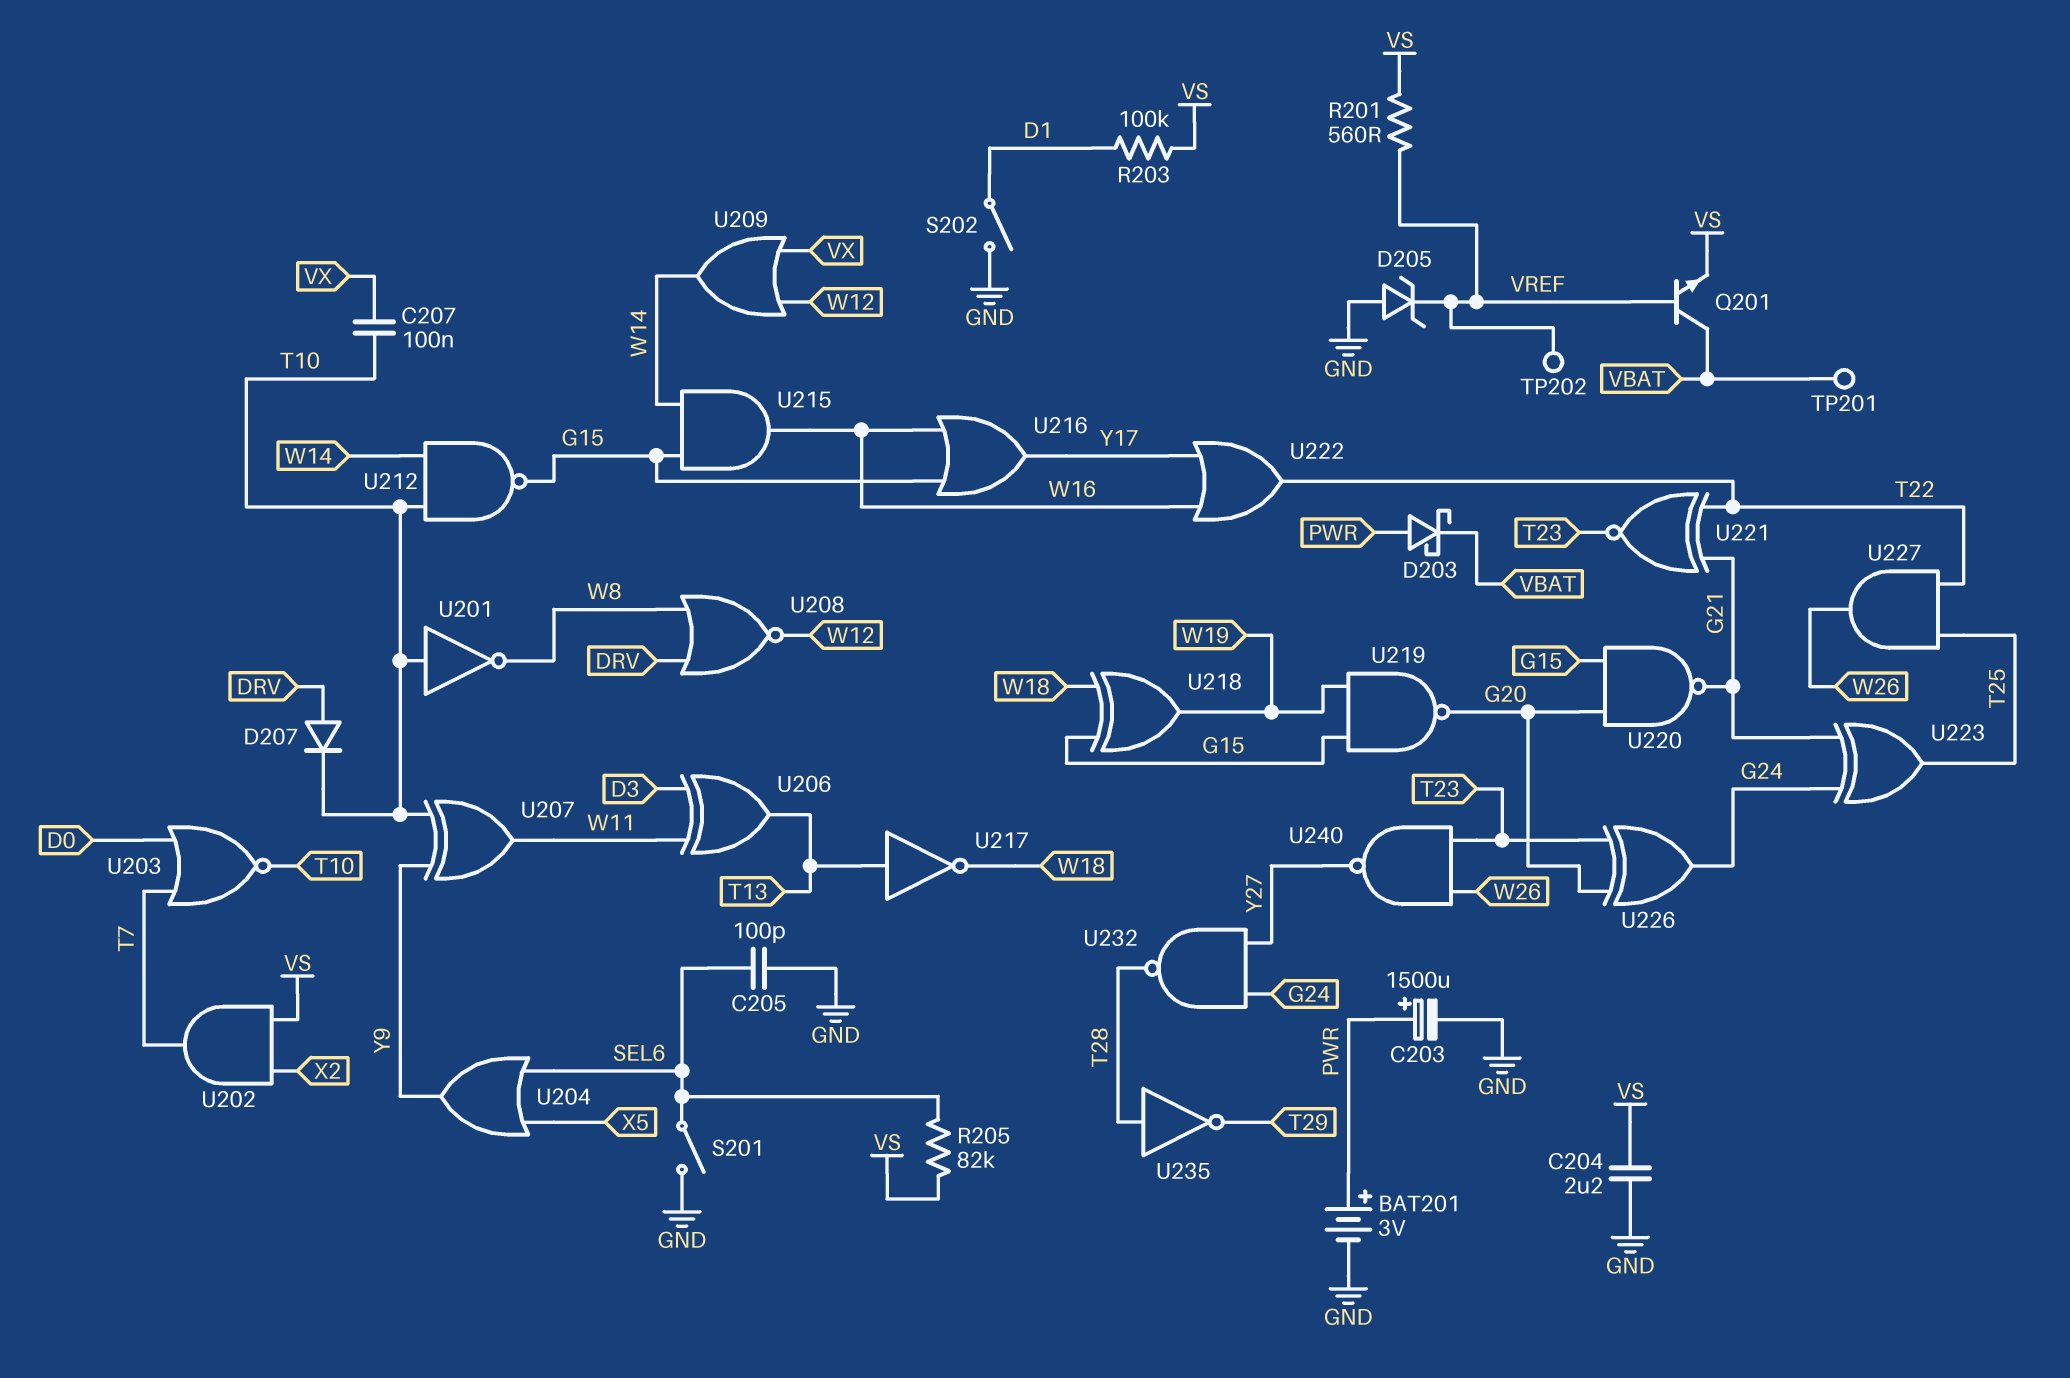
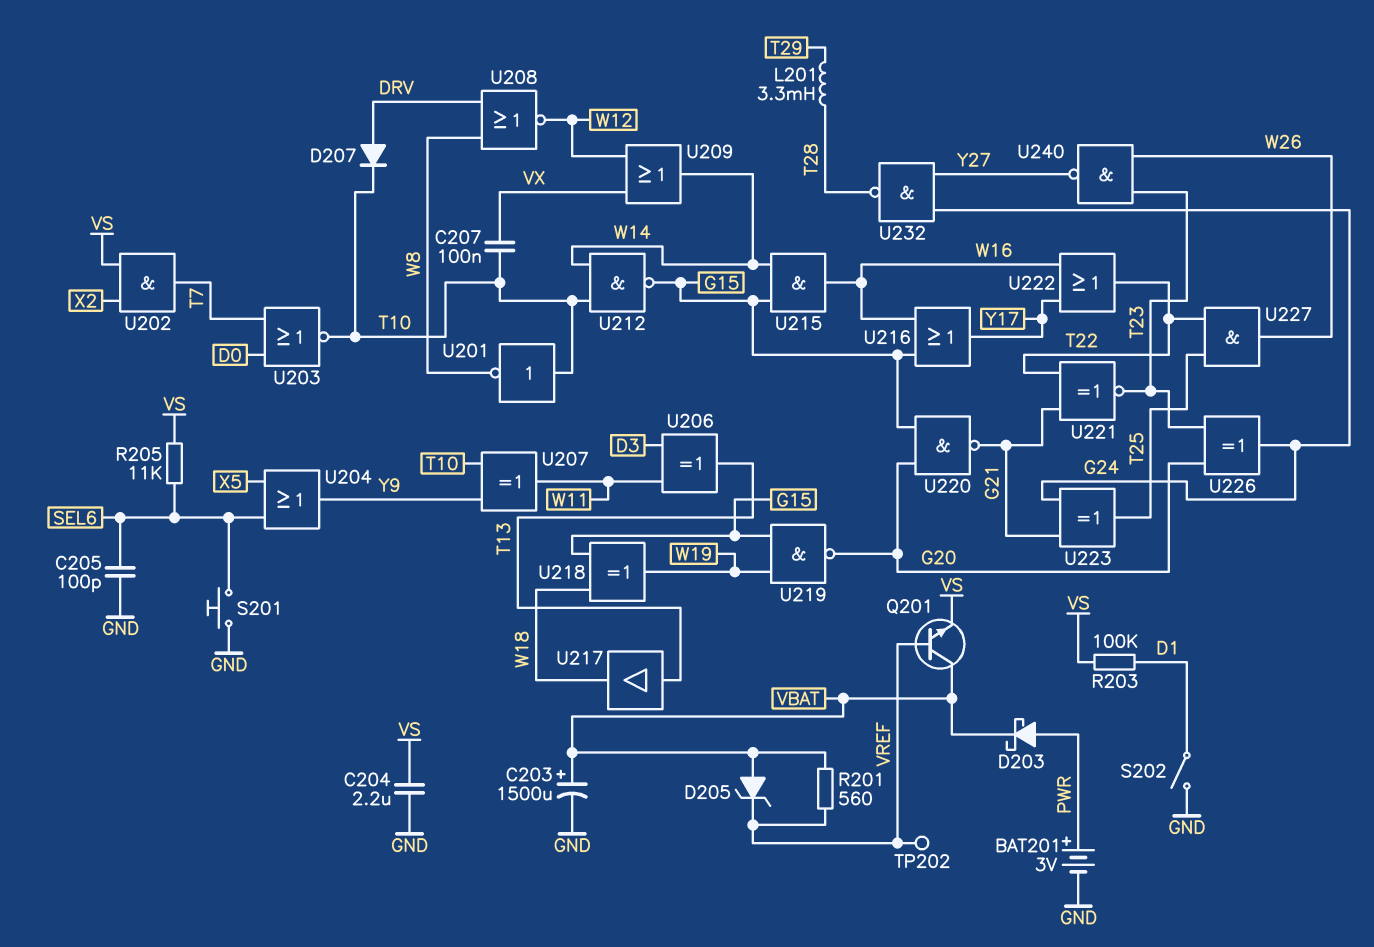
C203: 1500uF (plus PWR, minus GND) -> 1500uF (plus VBAT, minus GND)
D205: zener (A GND, K VREF) -> zener (A VBAT, K VREF)
L201: none -> 3.3mH (T28, T29)
R201: 560 (VREF, VS) -> 560 (VBAT, VREF)
R205: 82k (SEL6, VS) -> 11k (SEL6, VS)
S201: switch (GND, SEL6) -> button (GND, SEL6)
TP201: test point (VBAT) -> none
U217: NOT (in T13, out W18) -> buffer (in T13, out W18)
U235: NOT (in T28, out T29) -> none

